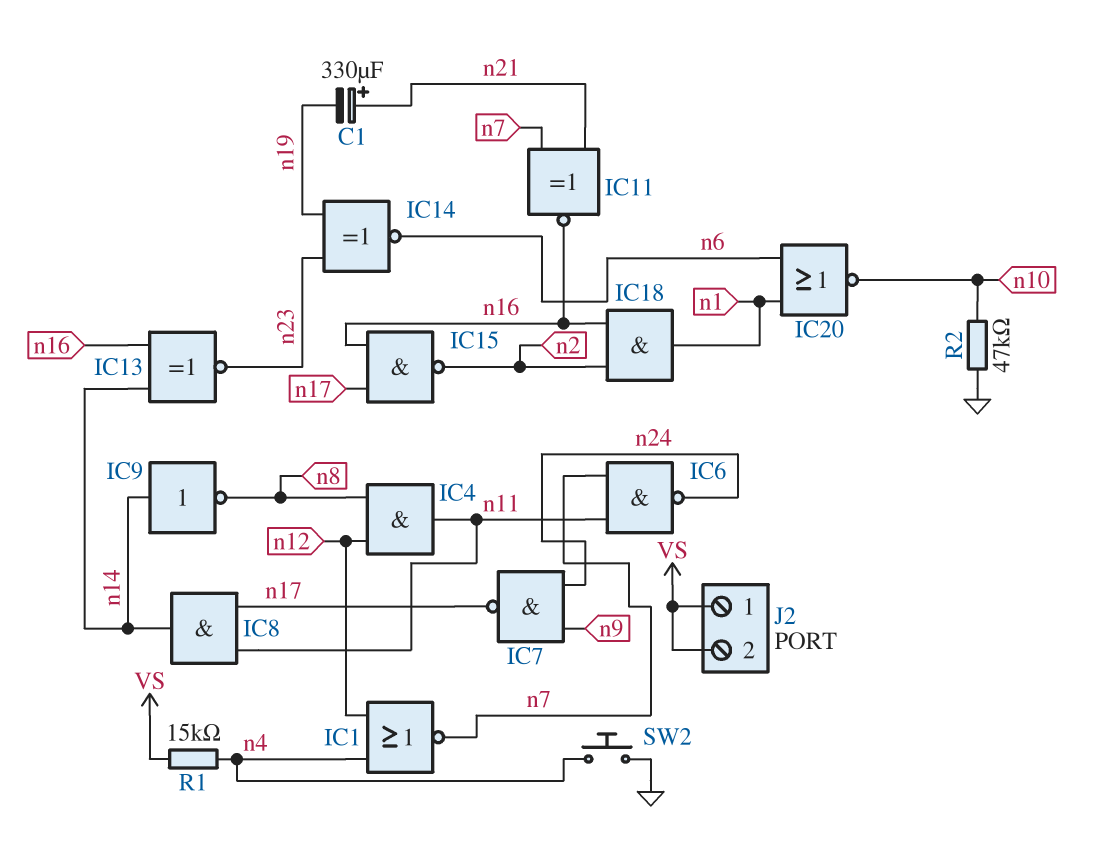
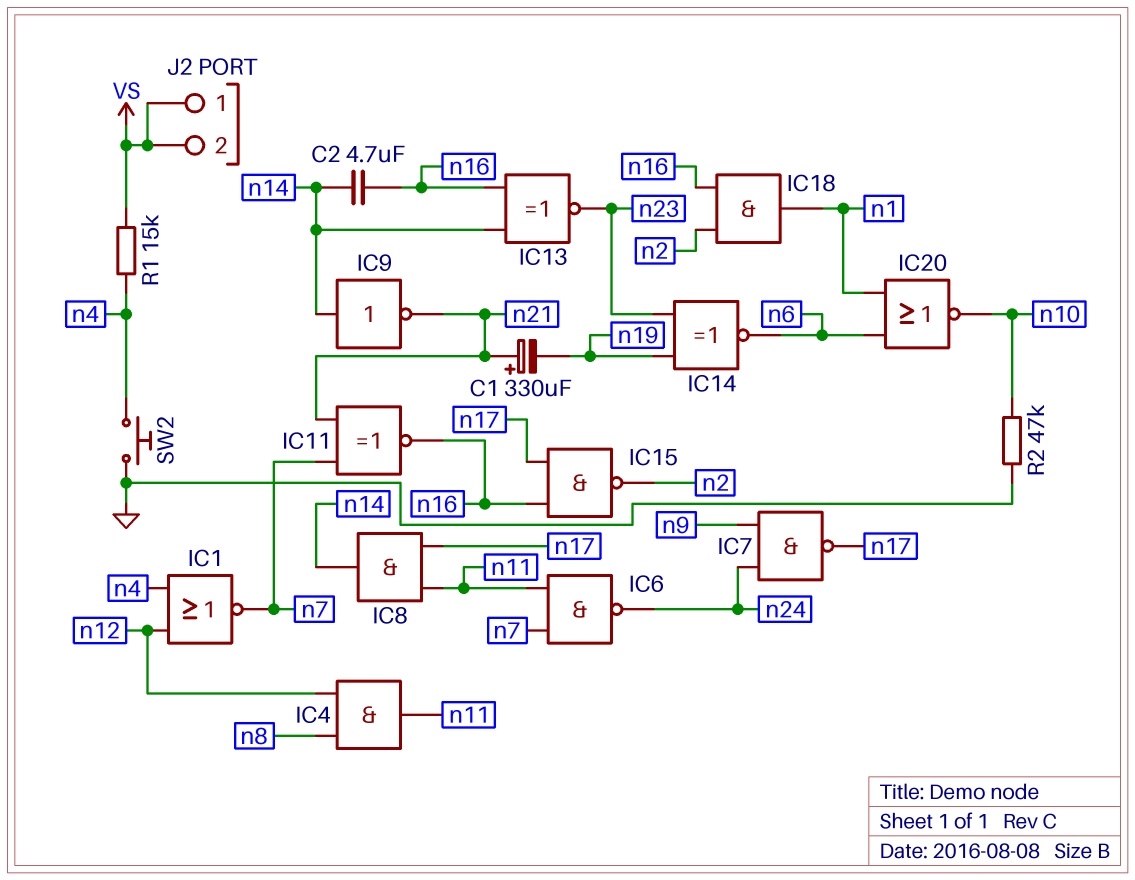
C2: none -> 4.7uF (n14, n16)
IC9: NOT (in n14, out n8) -> NOT (in n14, out n21)

